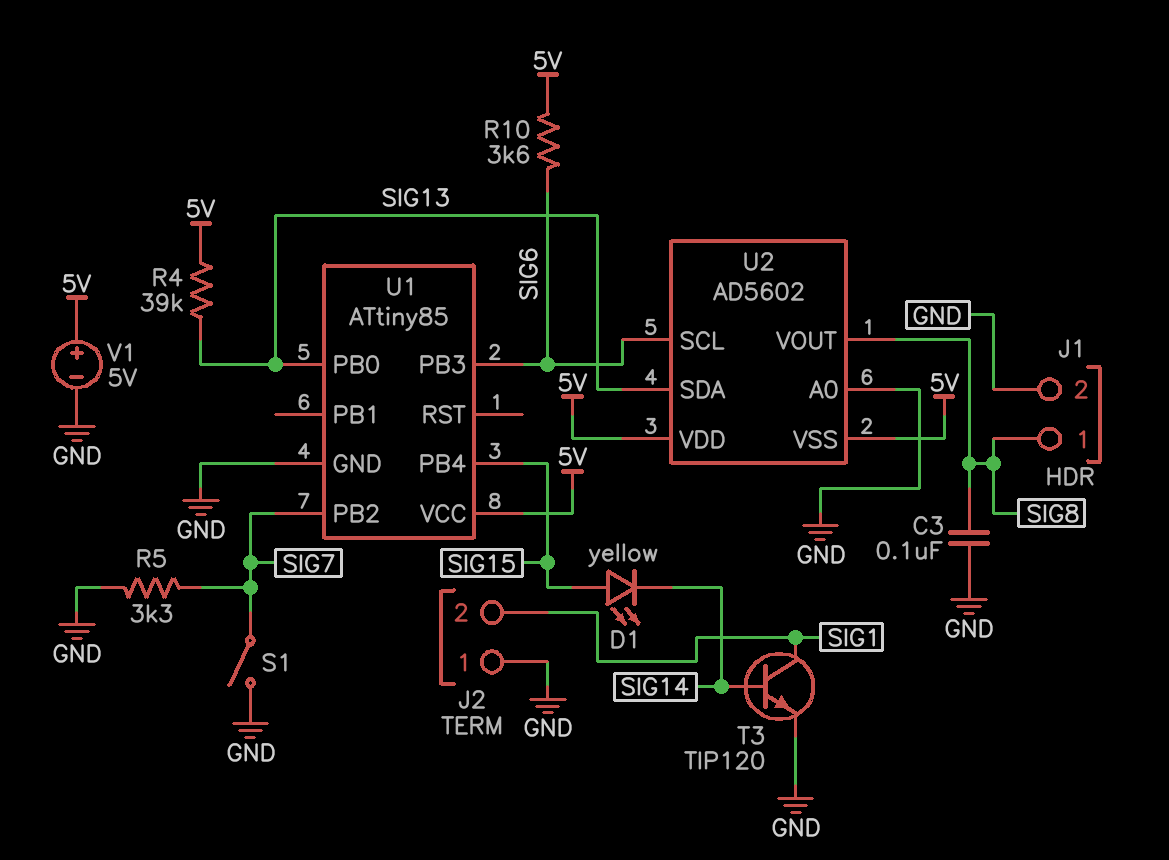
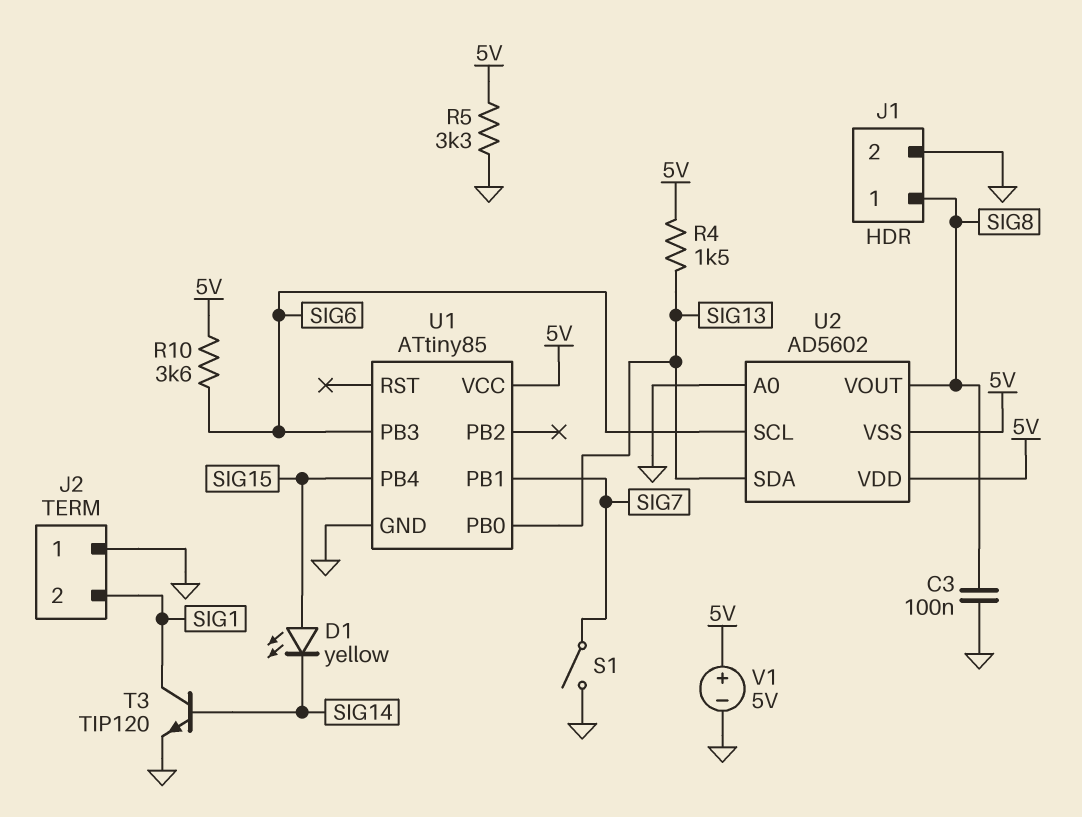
R4: 39k (5V, SIG13) -> 1.5k (5V, SIG13)
R5: 3.3k (GND, SIG7) -> 3.3k (5V, GND)
U1 pin PB1: none -> SIG7
U1 pin PB2: SIG7 -> none

